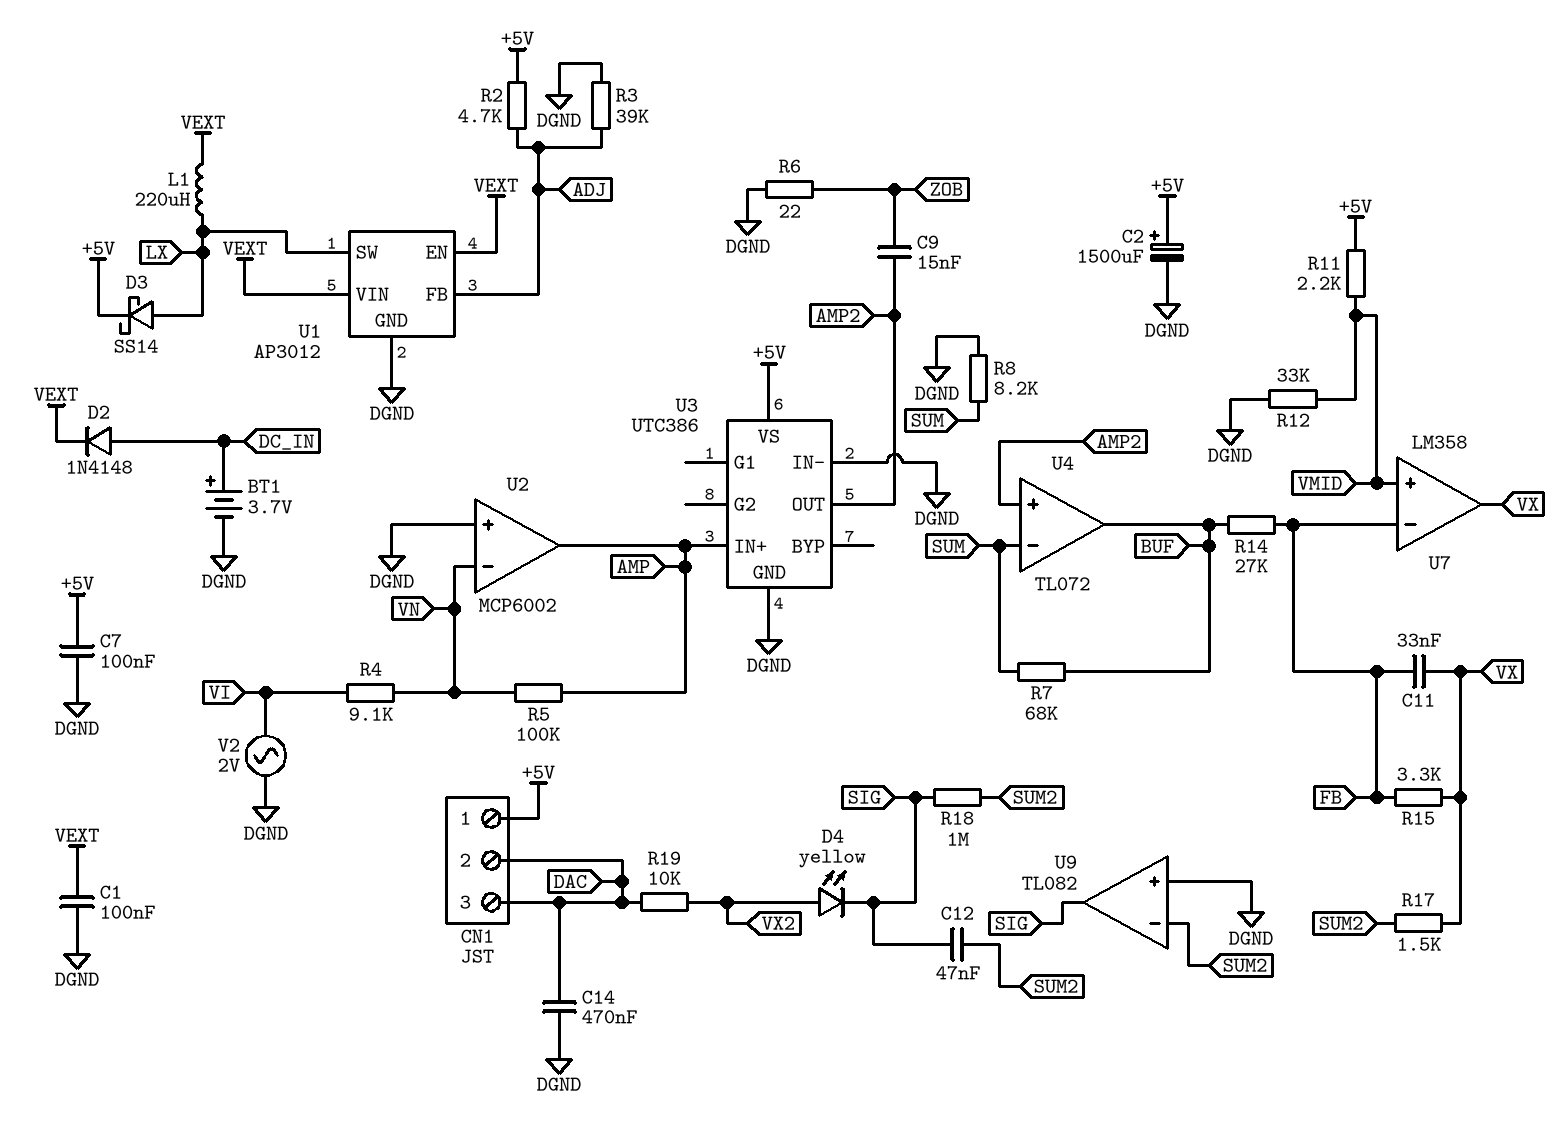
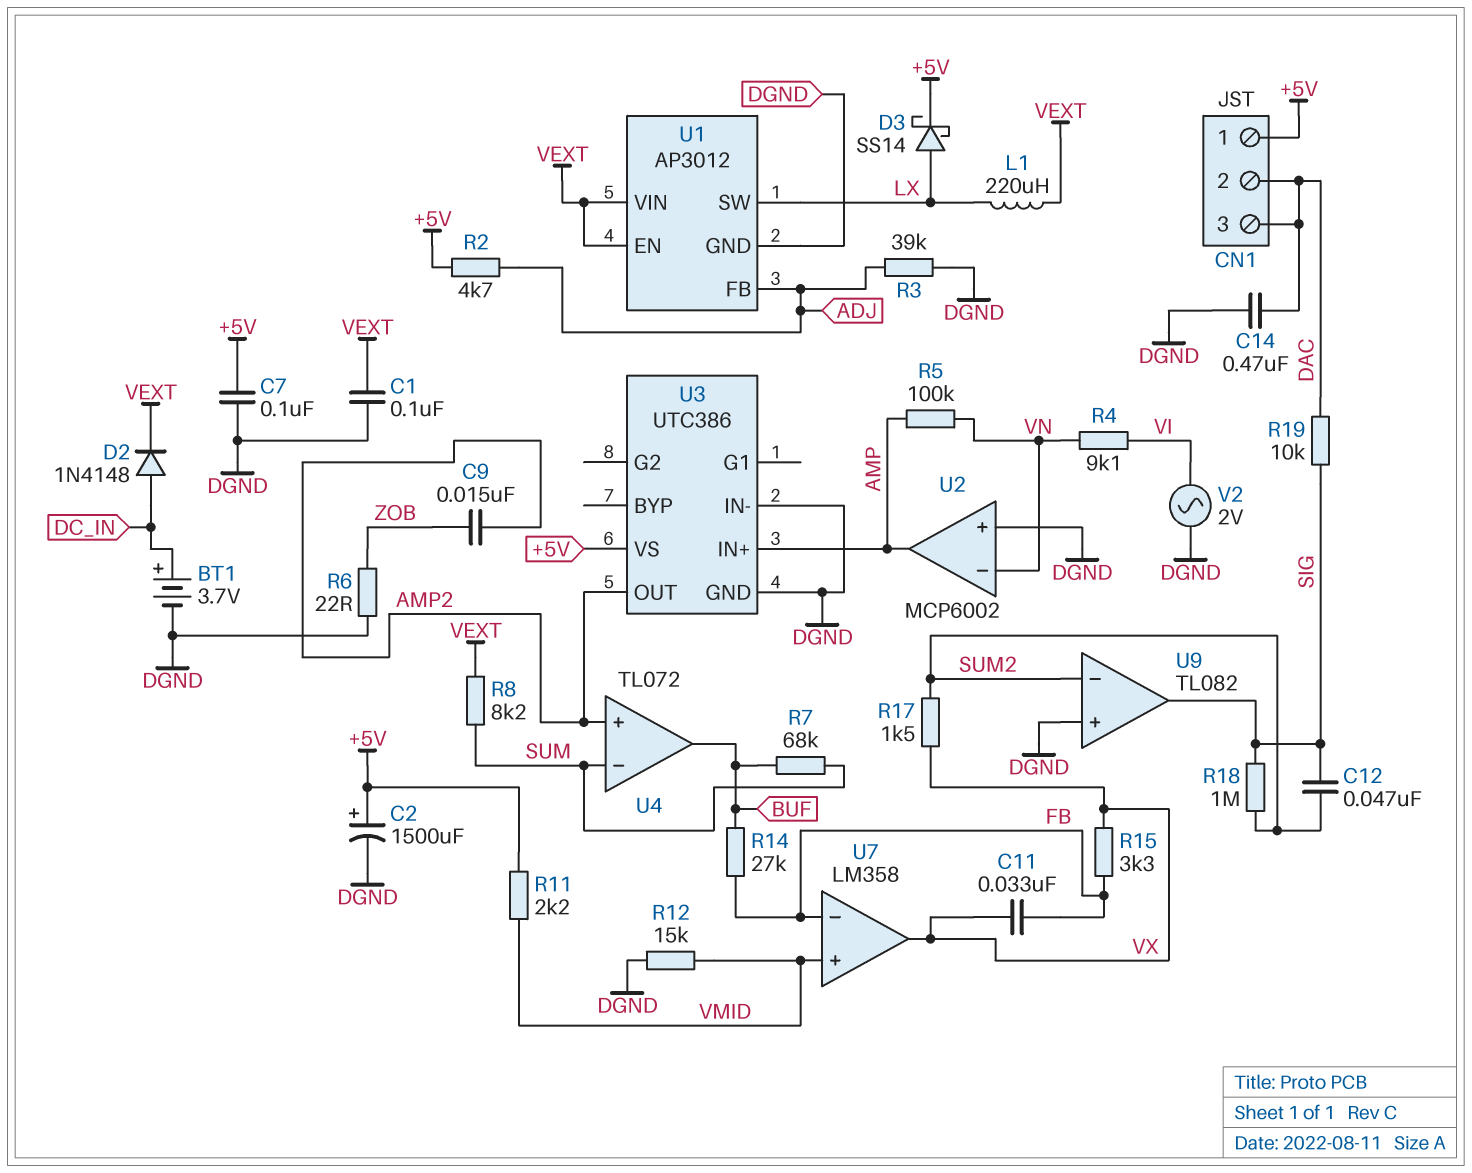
D4: LED yellow (A VX2, K SIG) -> none
R8: 8.2k (DGND, SUM) -> 8.2k (SUM, VEXT)
R12: 33k (DGND, VMID) -> 15k (DGND, VMID)
R19: 10k (DAC, VX2) -> 10k (DAC, SIG)

